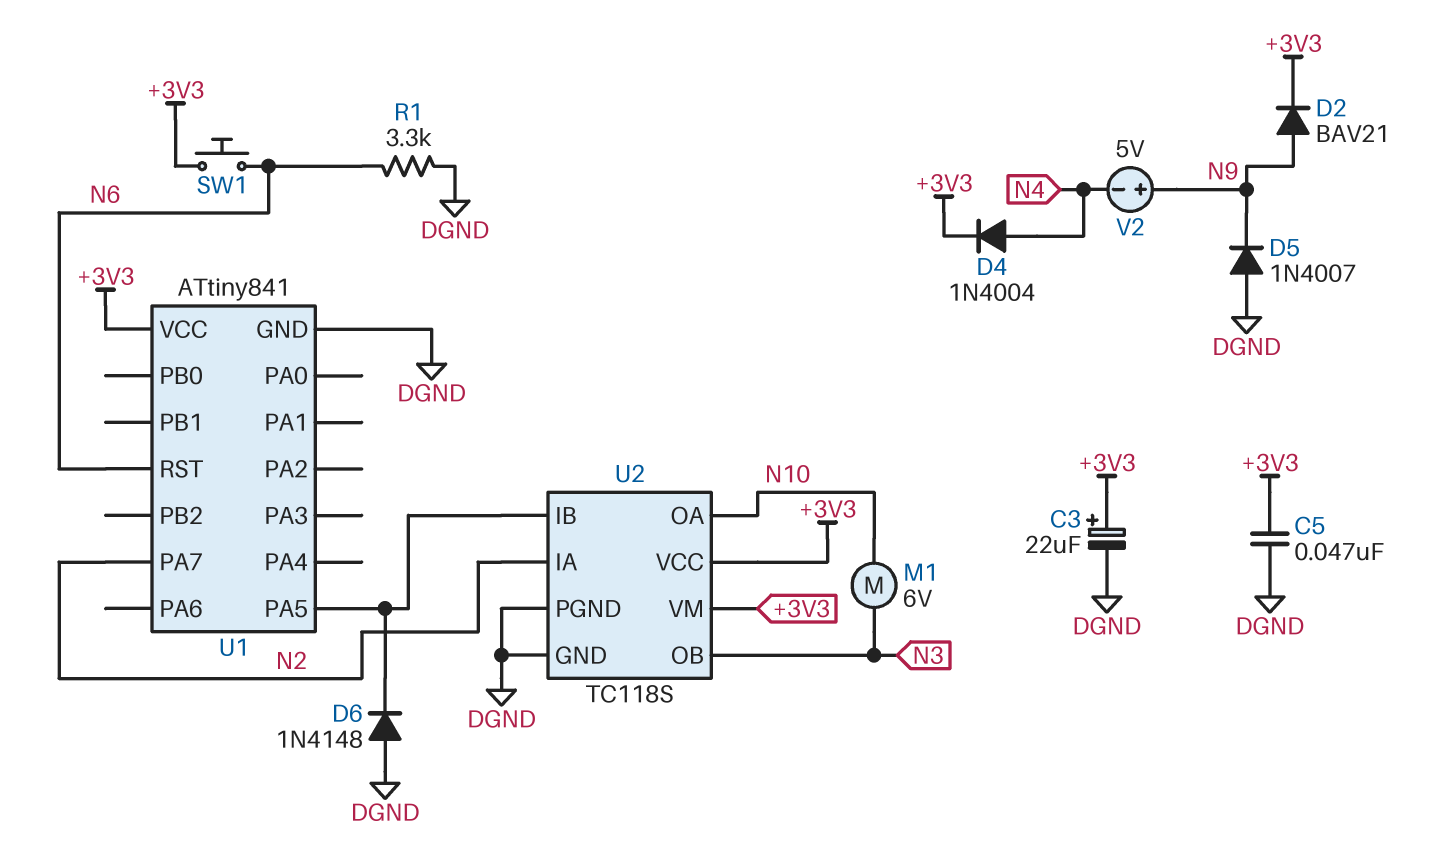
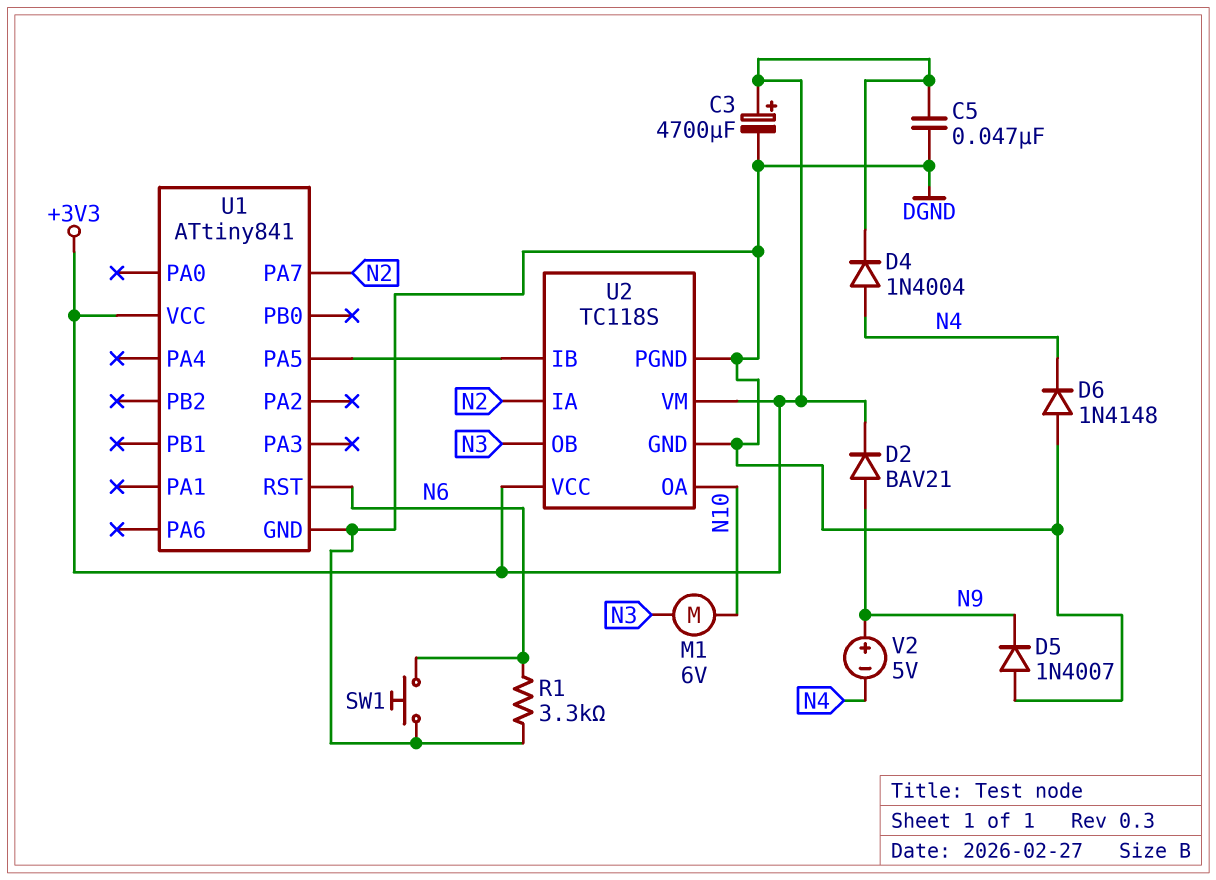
C3: 22uF (plus +3V3, minus DGND) -> 4700uF (plus +3V3, minus DGND)
D6: diode 1N4148 (A DGND, K U1/PA5) -> diode 1N4148 (A DGND, K N4)
SW1: button (+3V3, N6) -> button (DGND, N6)

